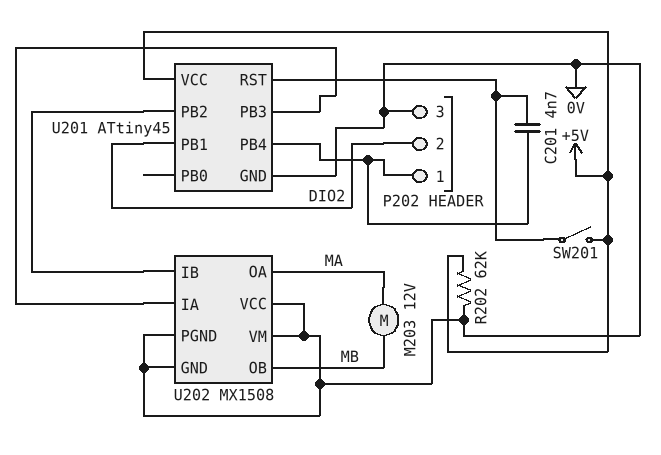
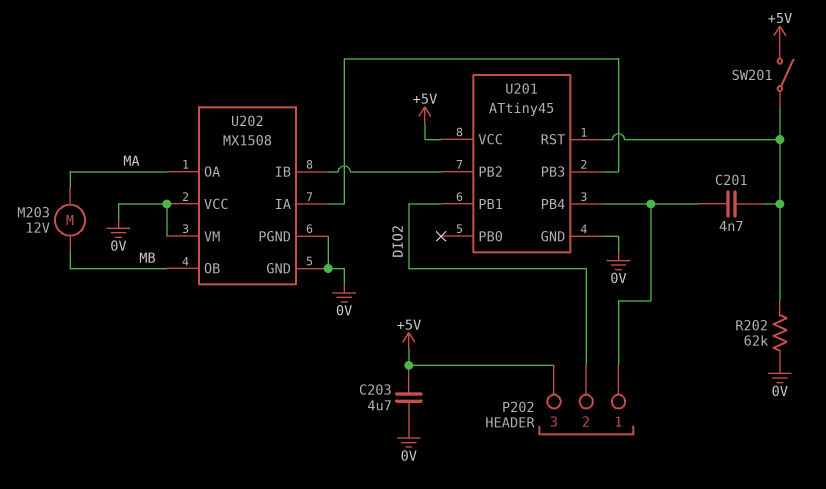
C203: none -> 4.7uF (+5V, 0V)
P202 pin 3: 0V -> +5V
R202: 62k (+5V, 0V) -> 62k (0V, U201/RST)

